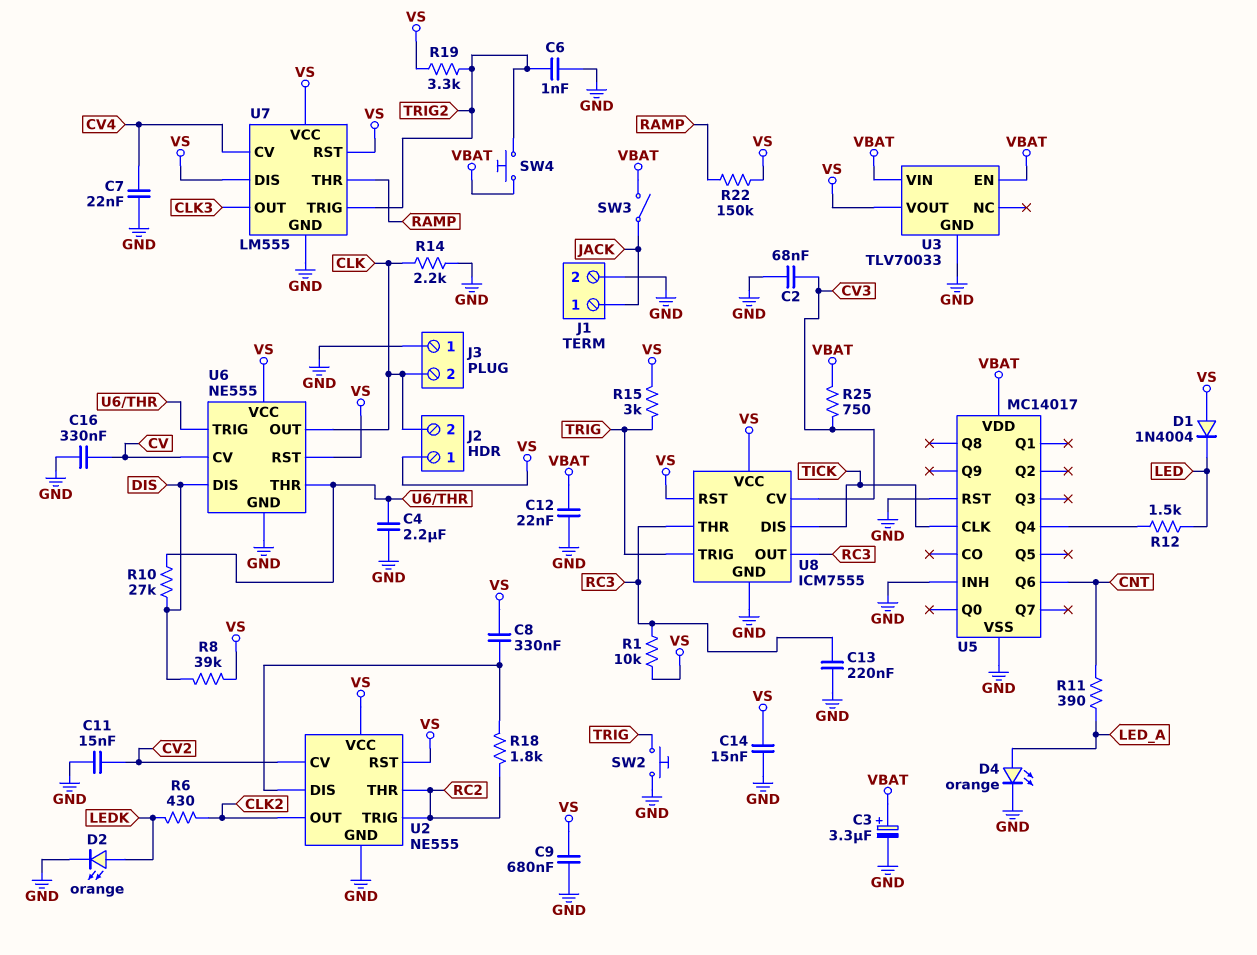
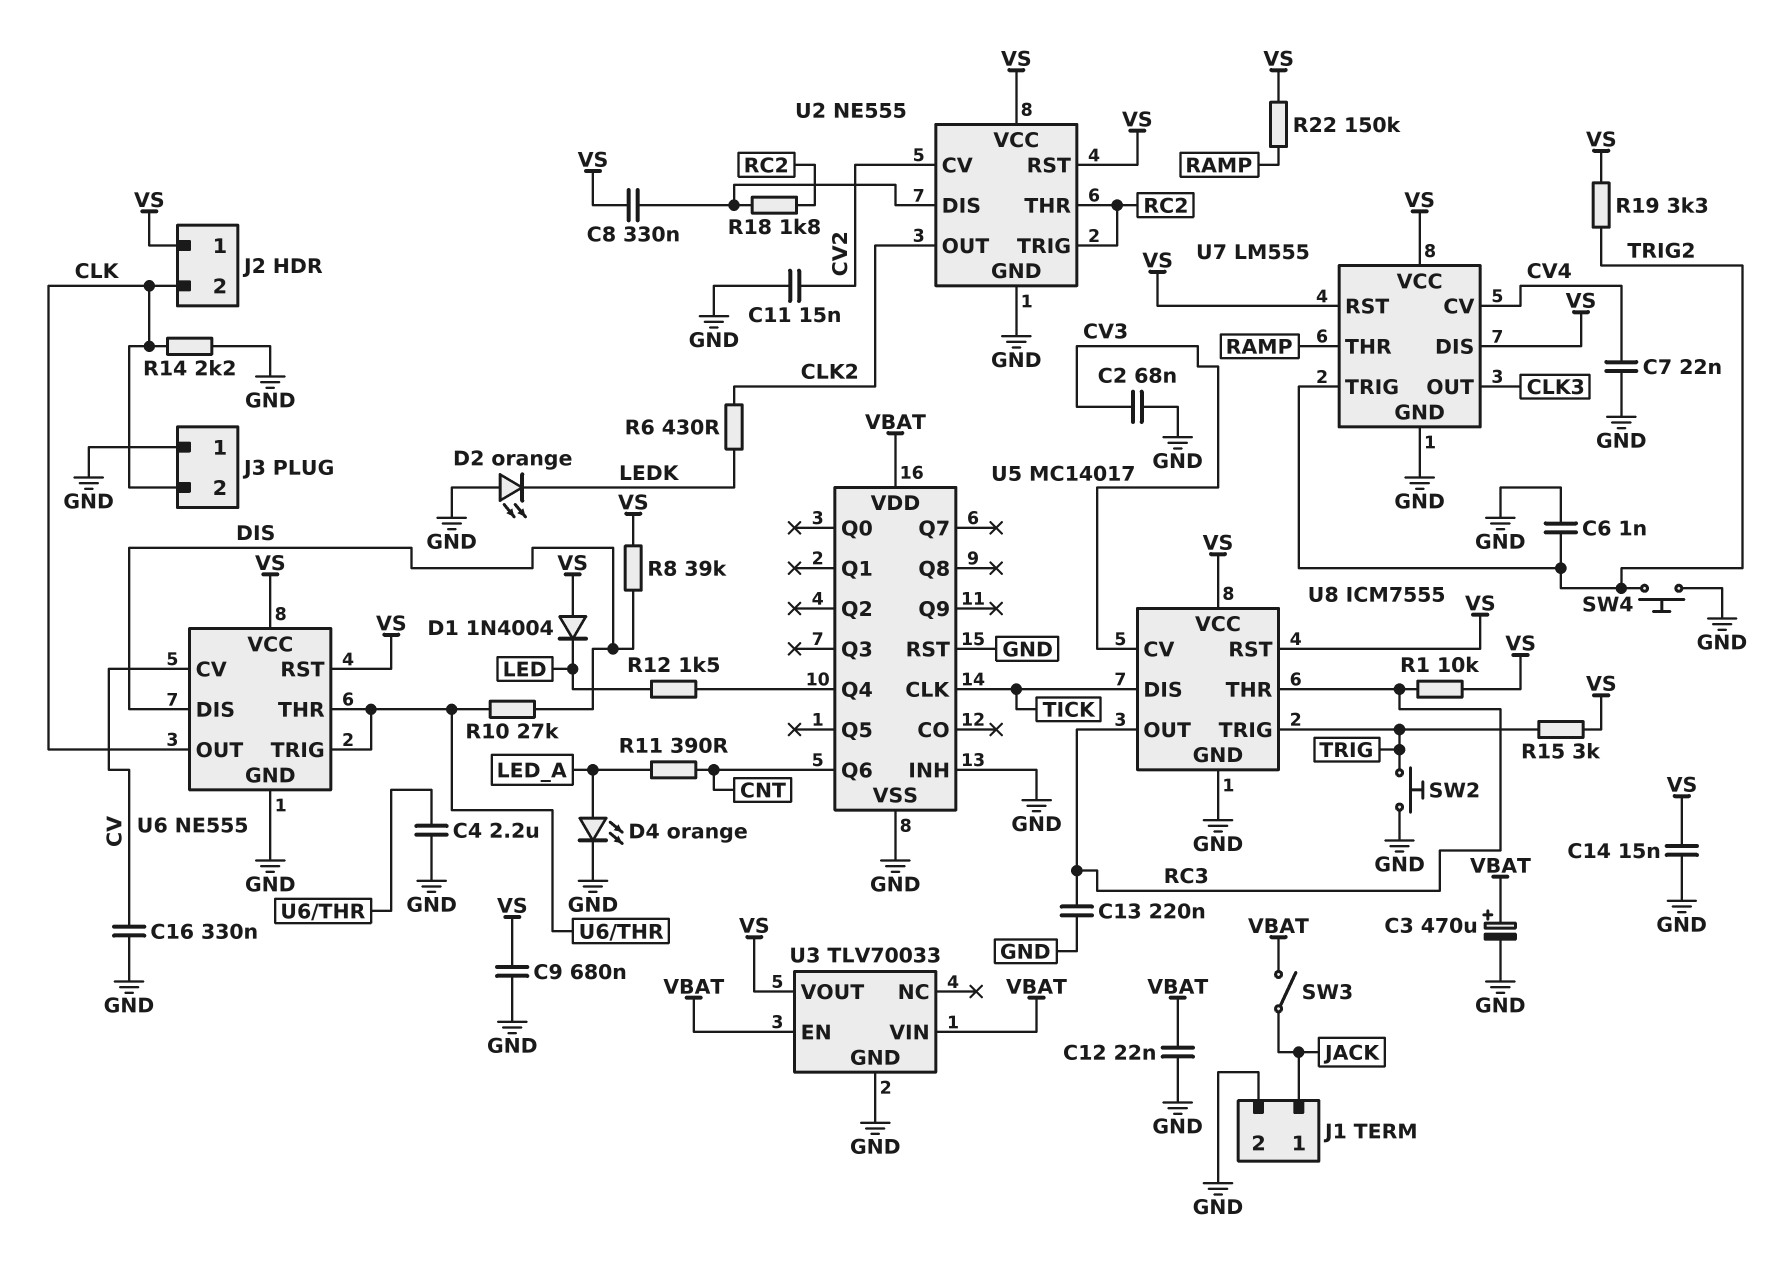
C3: 3.3uF (plus VBAT, minus GND) -> 470uF (plus VBAT, minus GND)
D2: LED orange (A LEDK, K GND) -> LED orange (A GND, K LEDK)
R25: 750 (CV3, VBAT) -> none
SW4: button (TRIG2, VBAT) -> button (GND, TRIG2)

